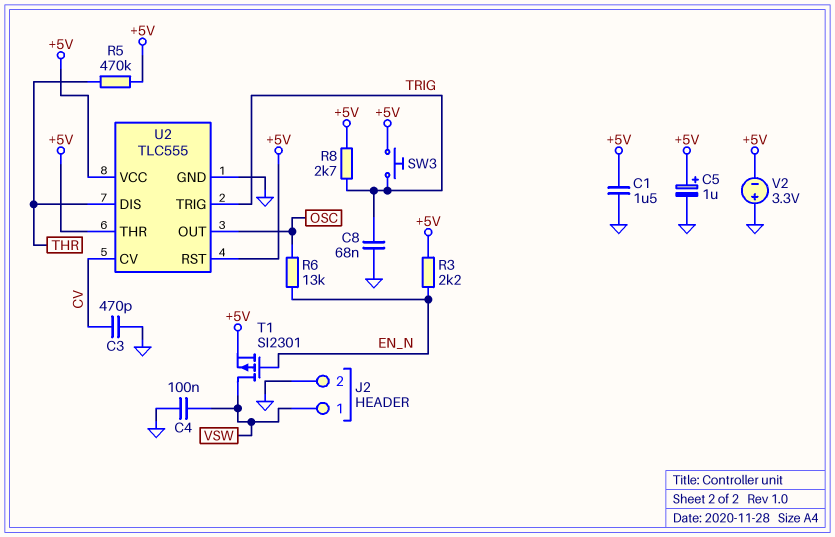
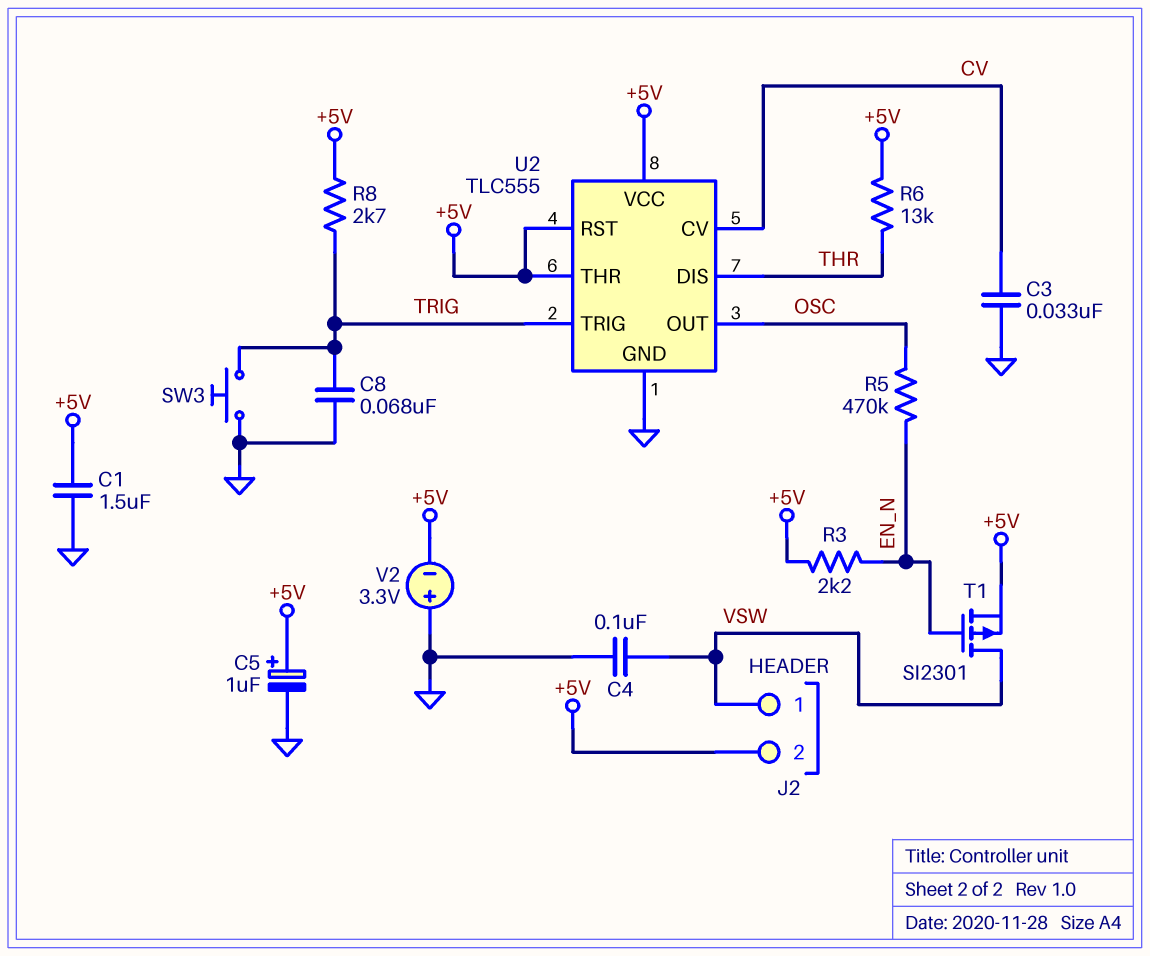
C3: 470pF (CV, GND) -> 33nF (CV, GND)
J2 pin 2: GND -> +5V
R5: 470k (+5V, THR) -> 470k (EN_N, OSC)
R6: 13k (EN_N, OSC) -> 13k (+5V, THR)
SW3: button (+5V, TRIG) -> button (GND, TRIG)

